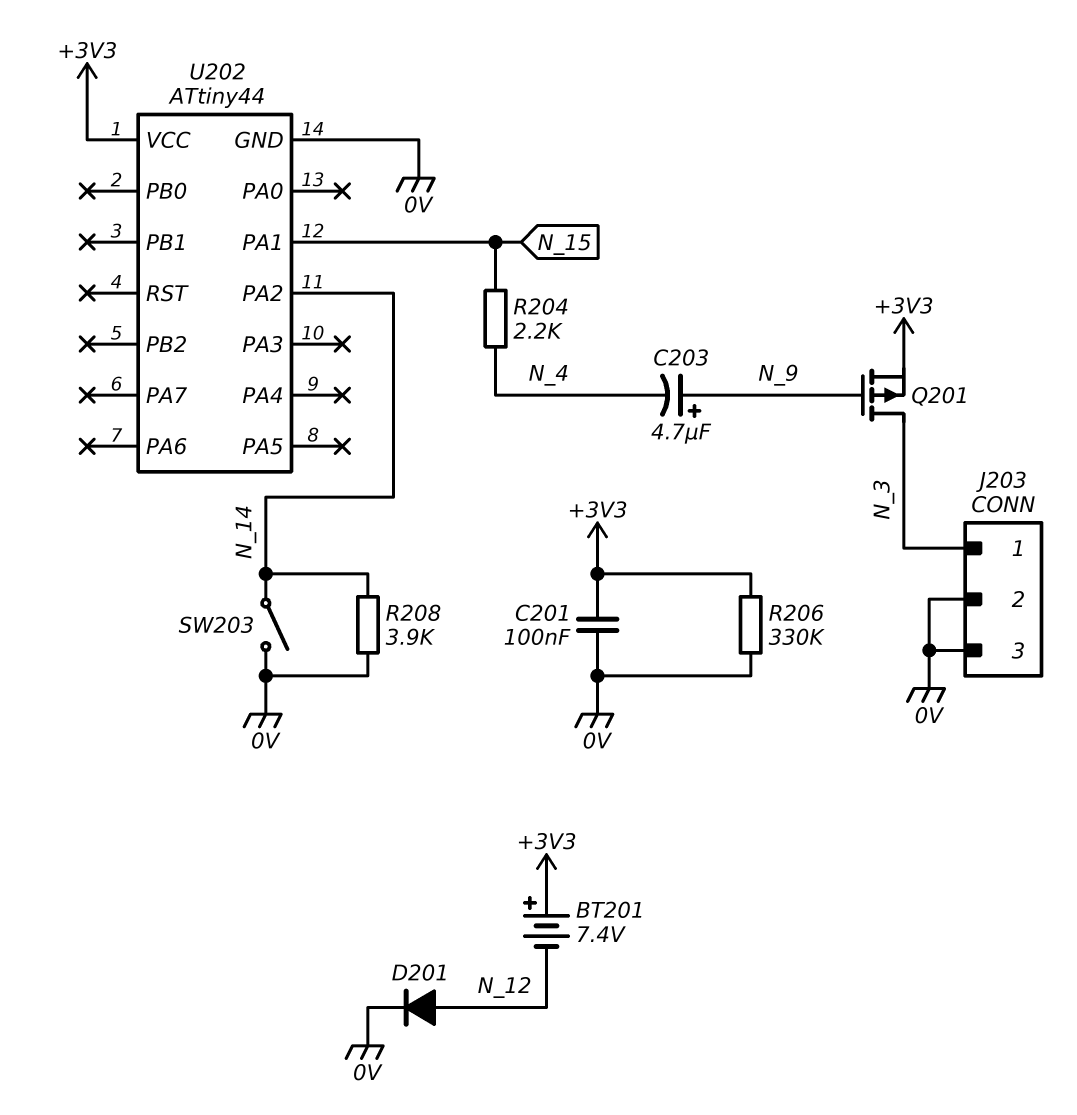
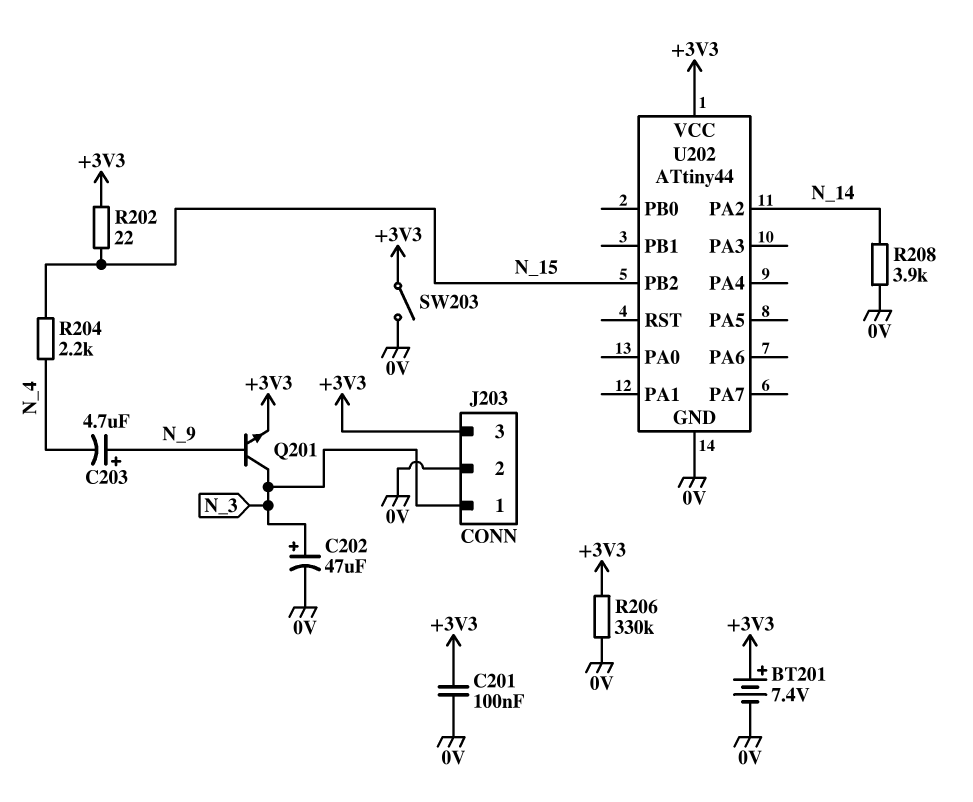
BT201: 7.4V (plus +3V3, minus N_12) -> 7.4V (plus +3V3, minus 0V)
C202: none -> 47uF (plus N_3, minus 0V)
D201: diode (A N_12, K 0V) -> none
J203 pin 3: 0V -> +3V3
Q201: PMOS (G N_9, D N_3, S +3V3) -> NPN (B N_9, C N_3, E +3V3)
R202: none -> 22 (+3V3, N_15)
SW203: switch (0V, N_14) -> switch (+3V3, 0V)
U202 pin PA1: N_15 -> none
U202 pin PB2: none -> N_15

